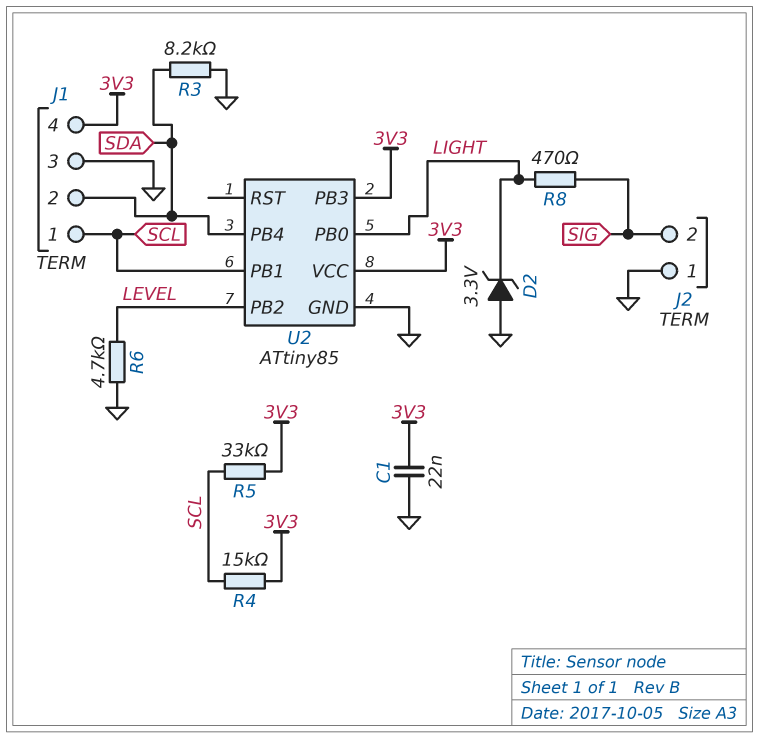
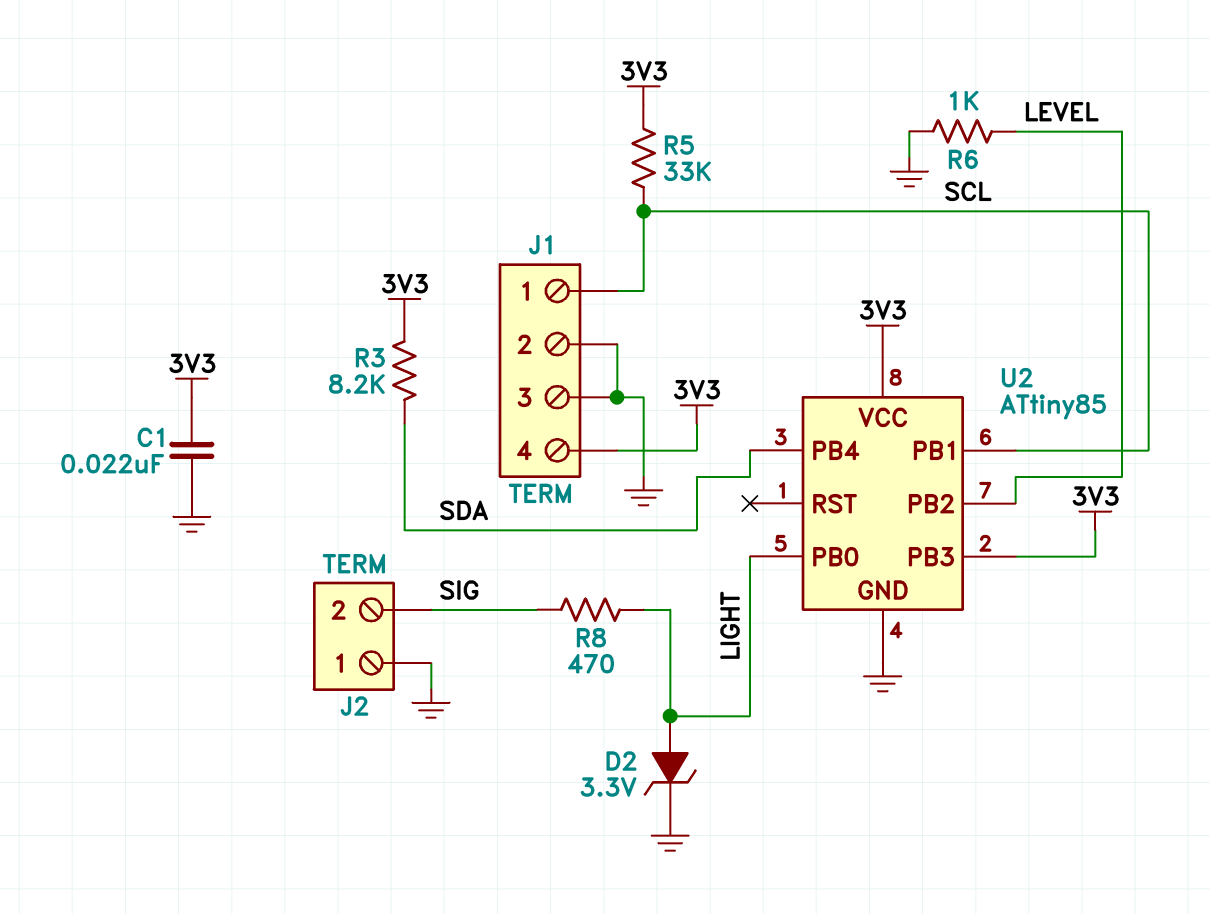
D2: zener 3.3V (A GND, K LIGHT) -> zener 3.3V (A LIGHT, K GND)
J1 pin 2: SDA -> GND
R3: 8.2k (GND, SDA) -> 8.2k (3V3, SDA)
R4: 15k (3V3, SCL) -> none
R6: 4.7k (GND, LEVEL) -> 1k (GND, LEVEL)

